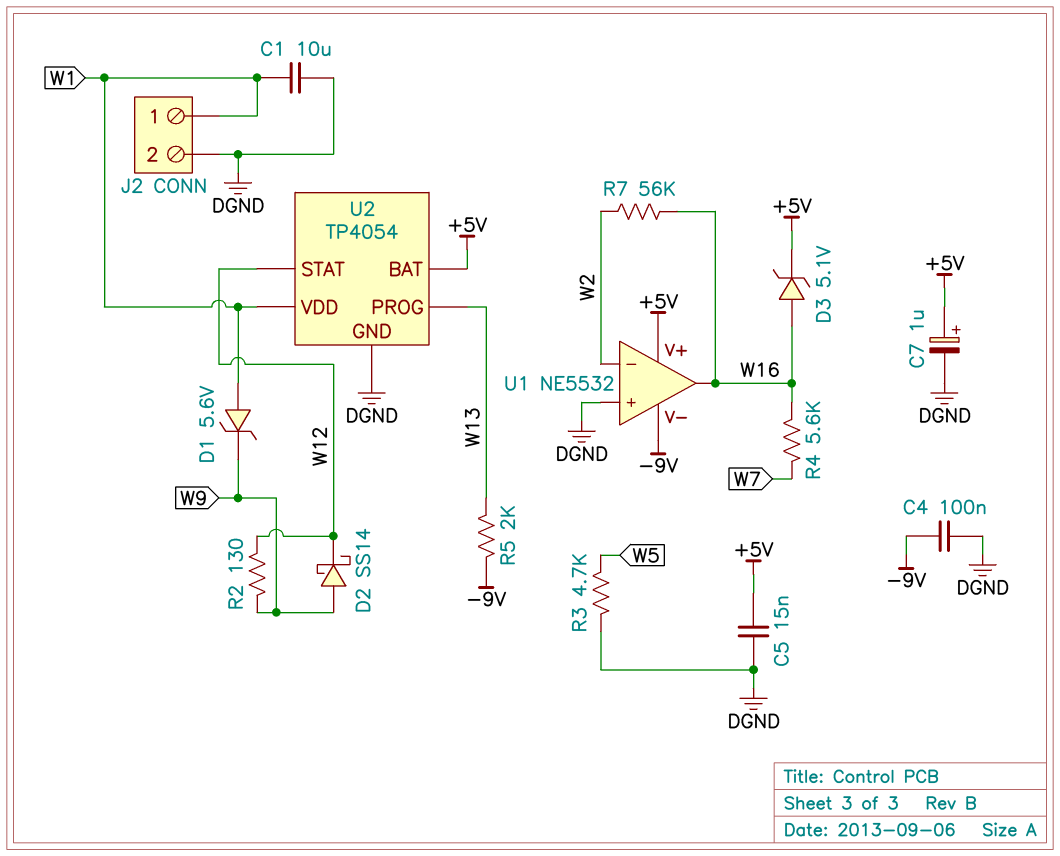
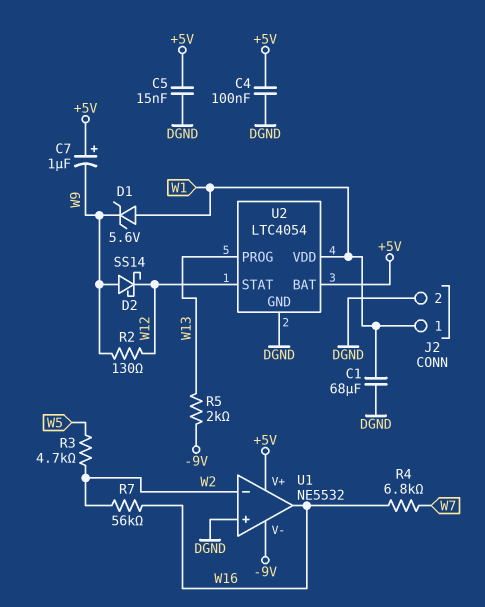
C1: 10uF (DGND, W1) -> 68uF (DGND, W1)
C4: 100nF (-9V, DGND) -> 100nF (+5V, DGND)
C7: 1uF (plus +5V, minus DGND) -> 1uF (plus +5V, minus W9)
D3: zener 5.1V (A W16, K +5V) -> none
R3: 4.7k (DGND, W5) -> 4.7k (W2, W5)
R4: 5.6k (W7, W16) -> 6.8k (W7, W16)
U2: TP4054 -> LTC4054

